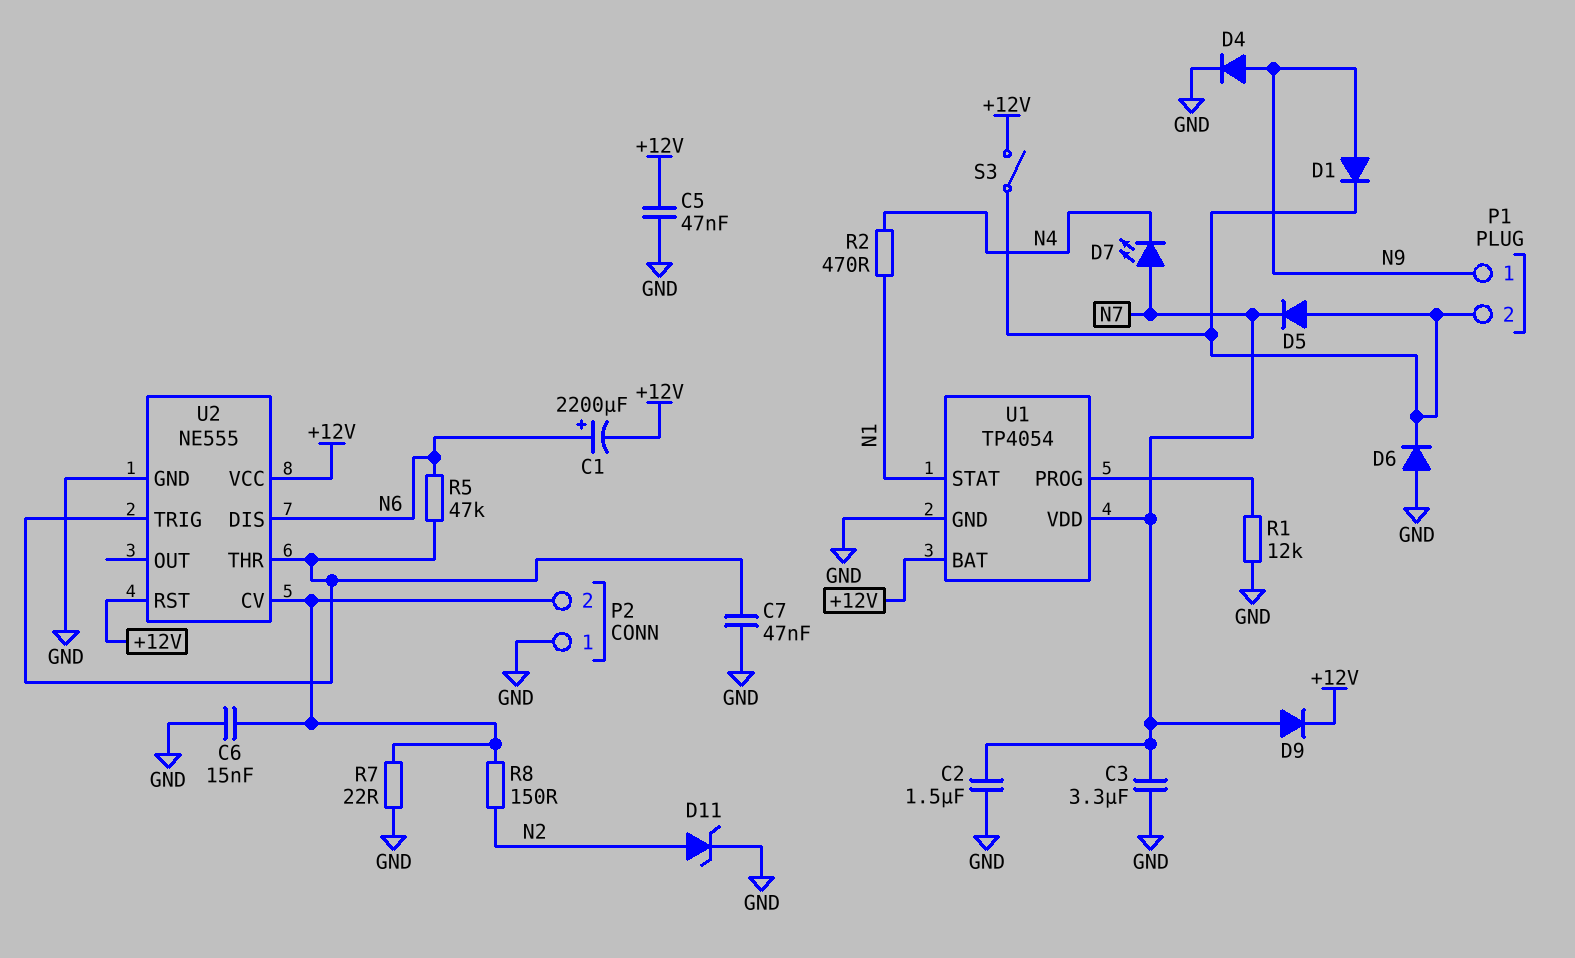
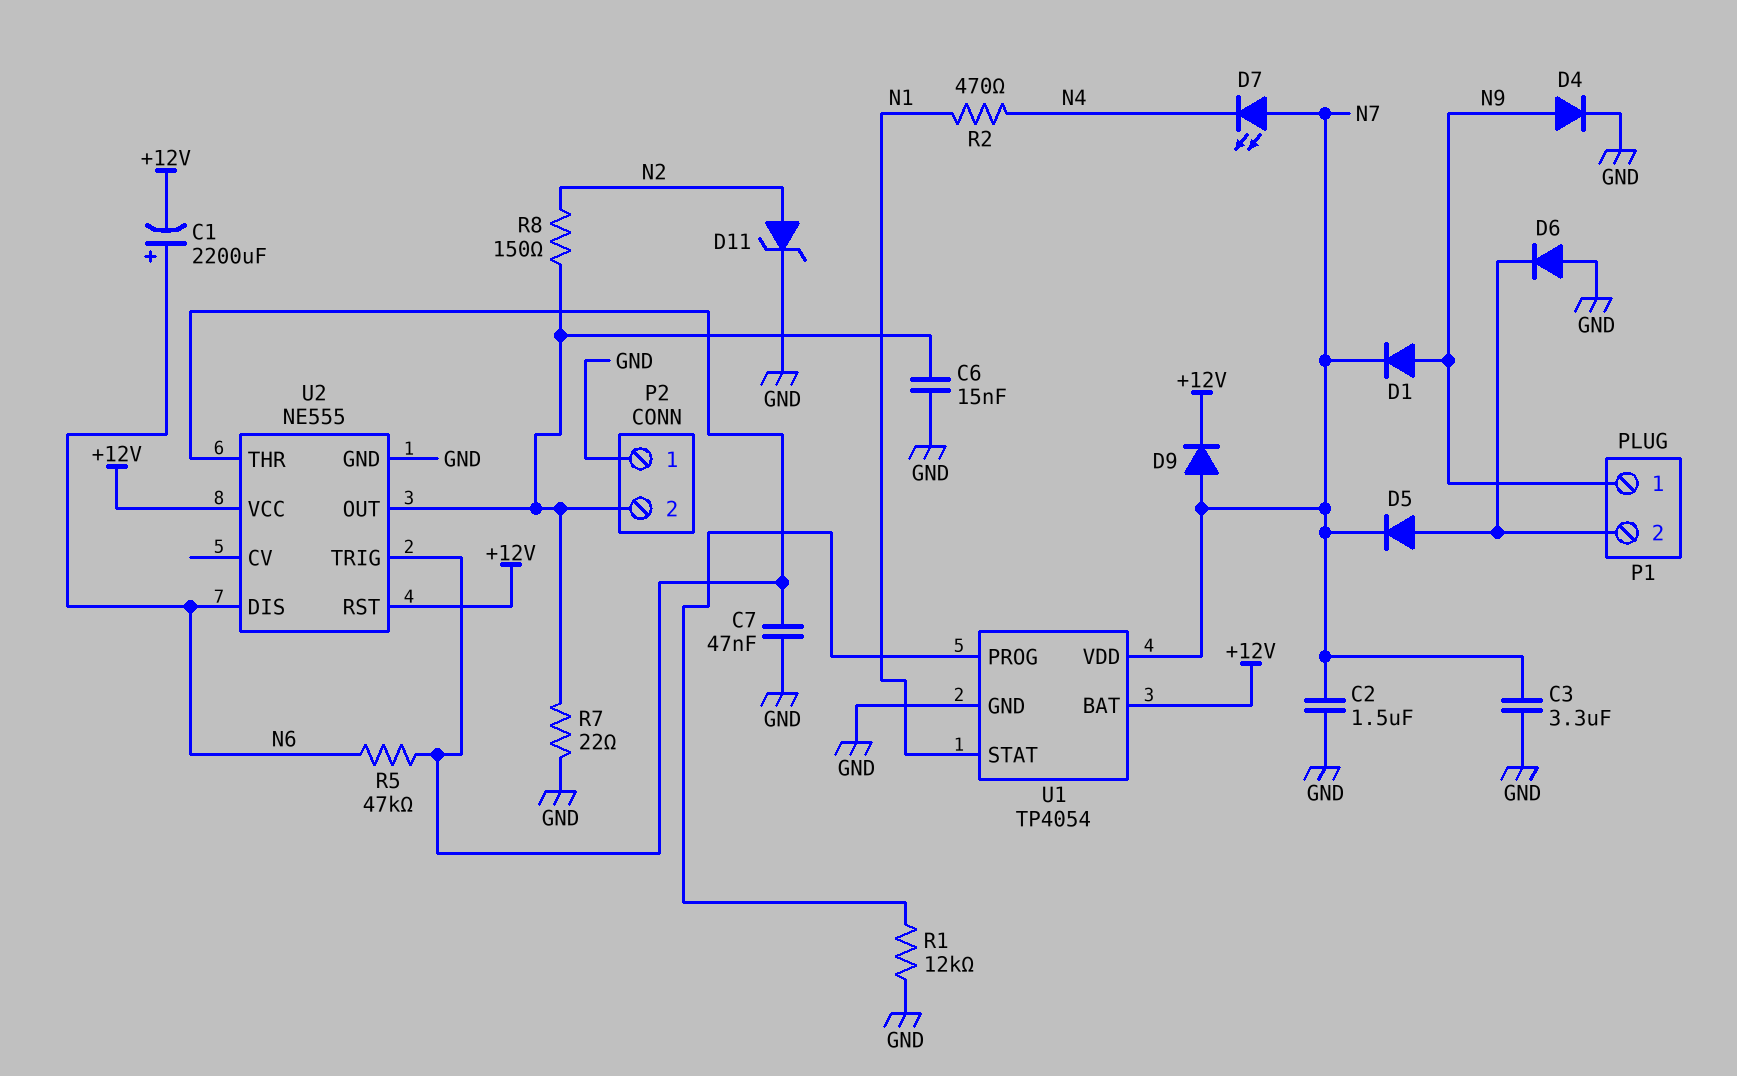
C5: 47nF (+12V, GND) -> none
D1: diode (A N9, K P1/2) -> diode (A N9, K N7)
S3: switch (+12V, P1/2) -> none
U2 pin CV: P2/2 -> none
U2 pin OUT: none -> P2/2

